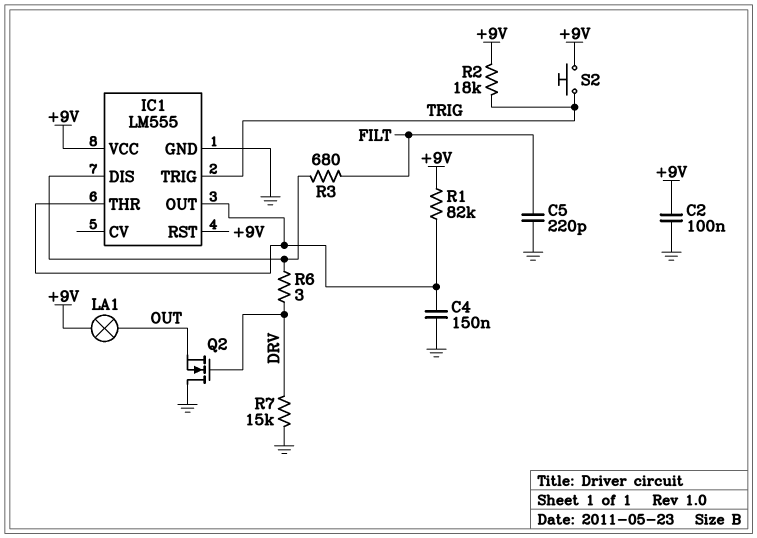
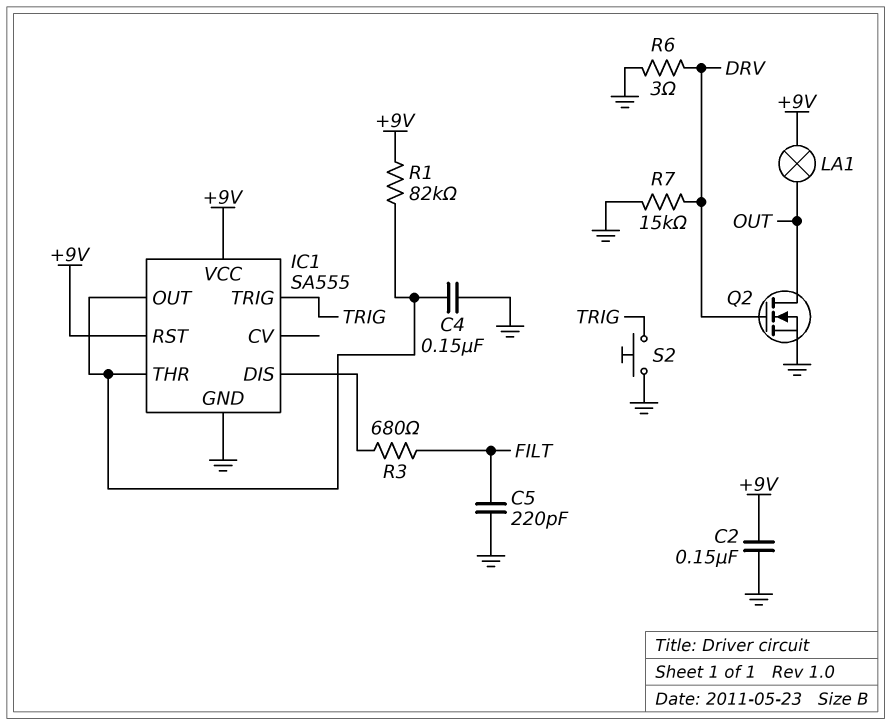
C2: 100nF (+9V, GND) -> 150nF (+9V, GND)
IC1: LM555 -> SA555
Q2: NMOS (G DRV, D GND, S OUT) -> NMOS (G DRV, D OUT, S GND)
R2: 18k (+9V, TRIG) -> none
R6: 3 (DRV, IC1/DIS) -> 3 (DRV, GND)
S2: button (+9V, TRIG) -> button (GND, TRIG)

